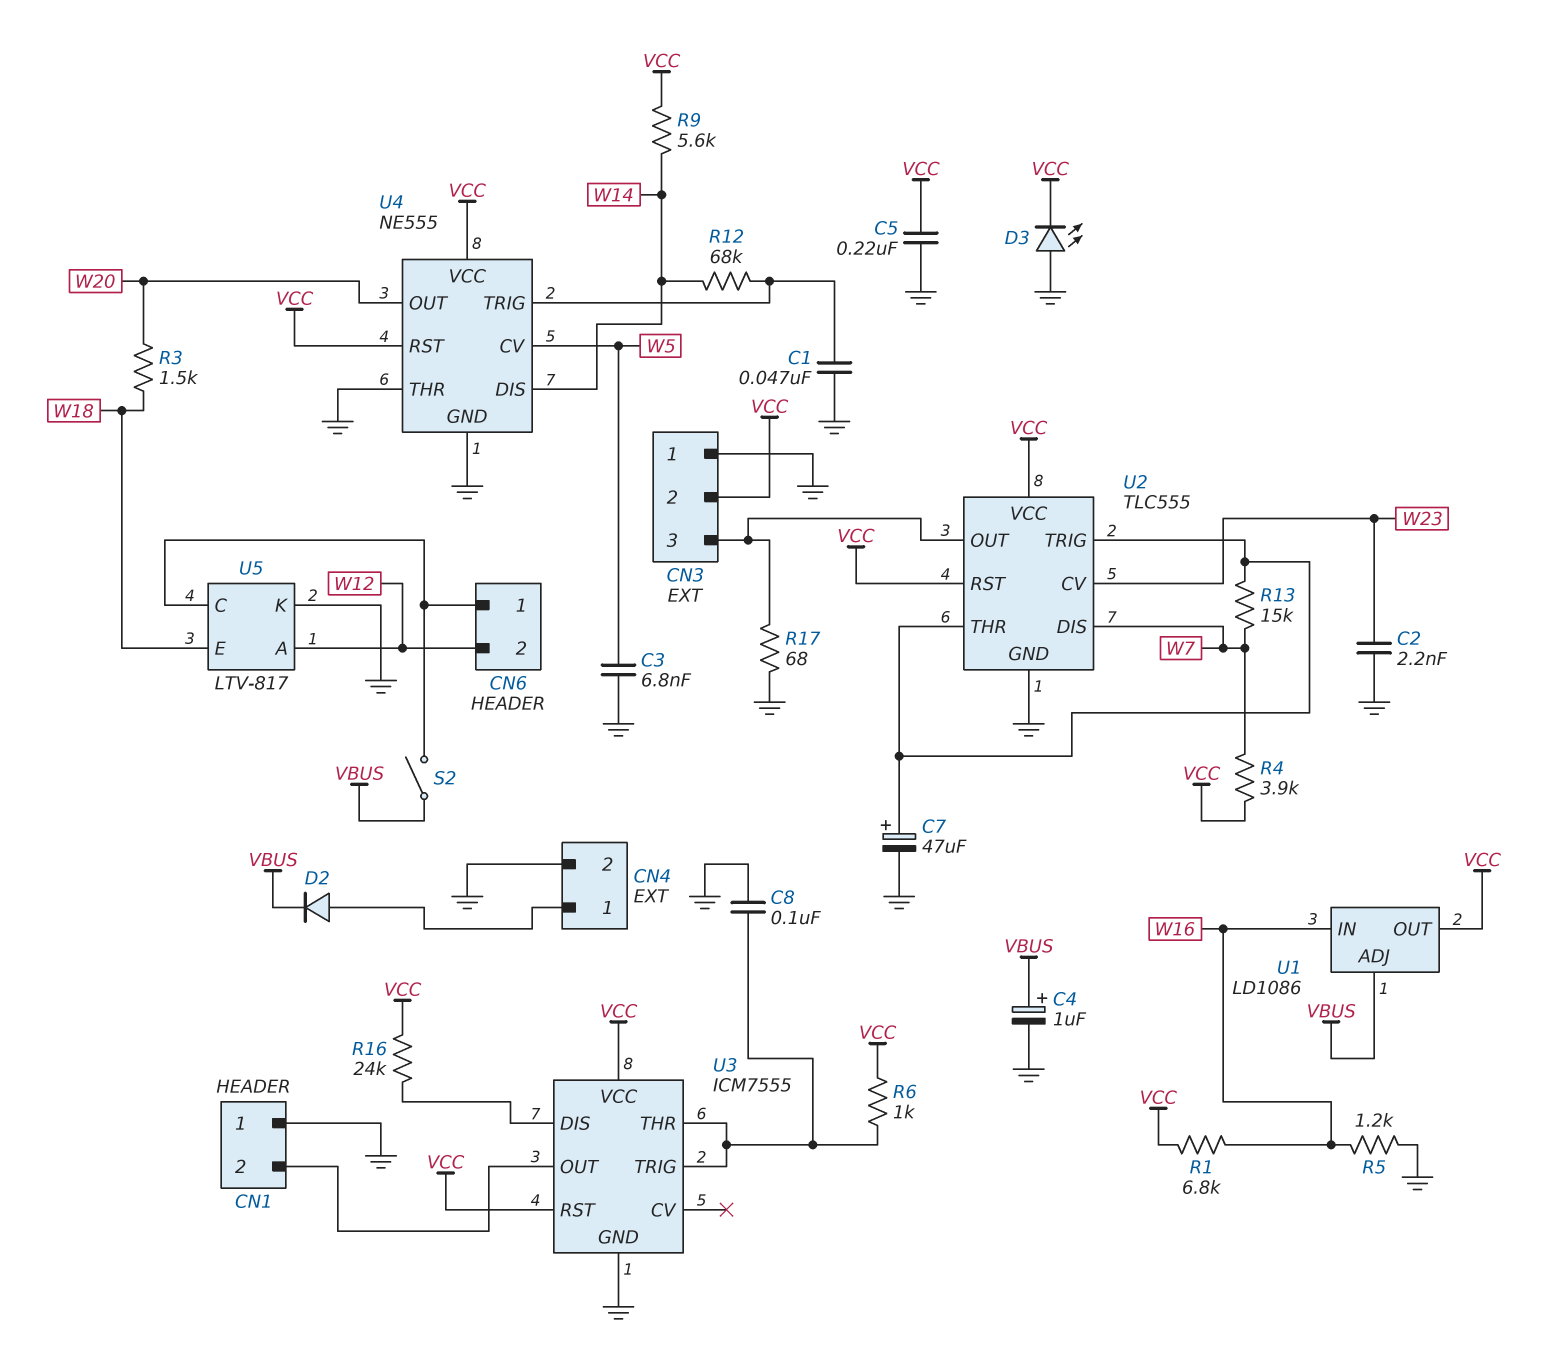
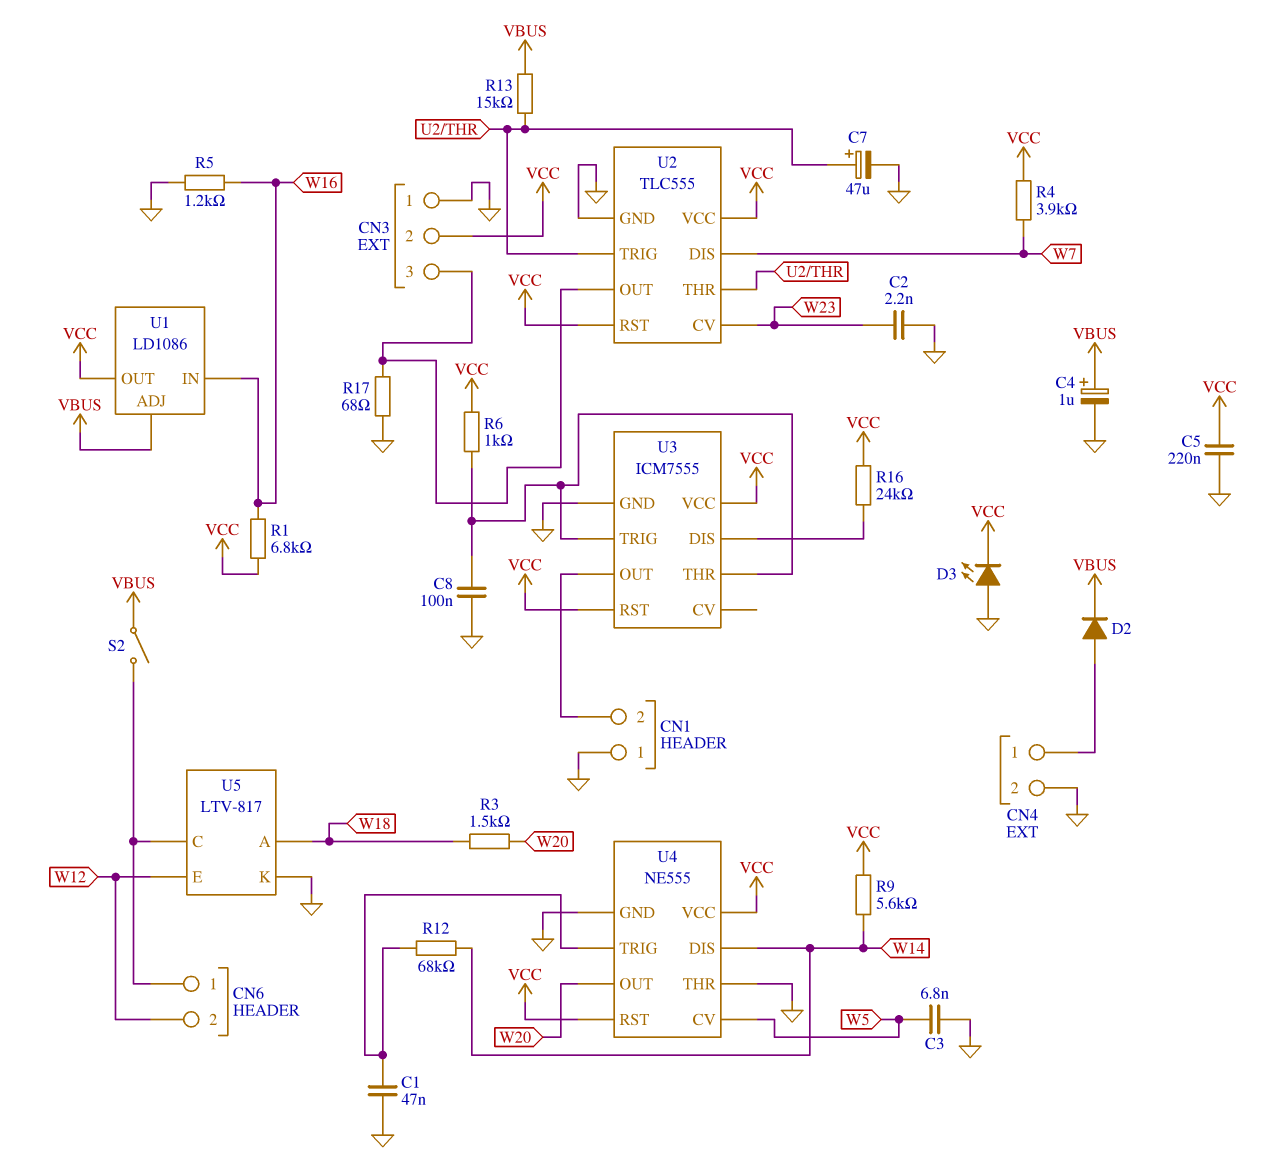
R13: 15k (U2/THR, W7) -> 15k (U2/THR, VBUS)
U5 pin A: W12 -> W18
U5 pin E: W18 -> W12

